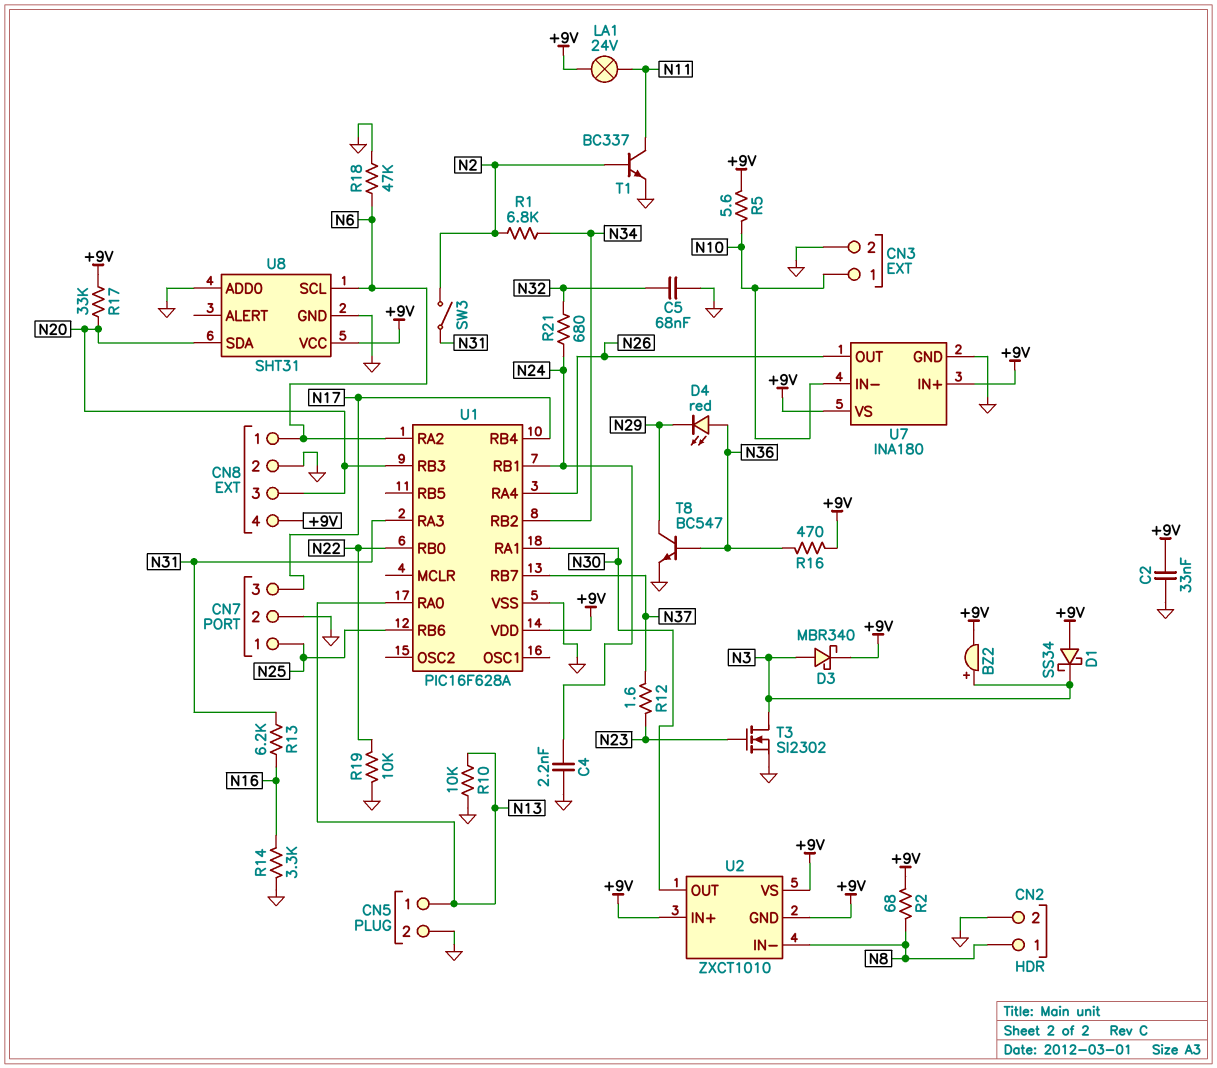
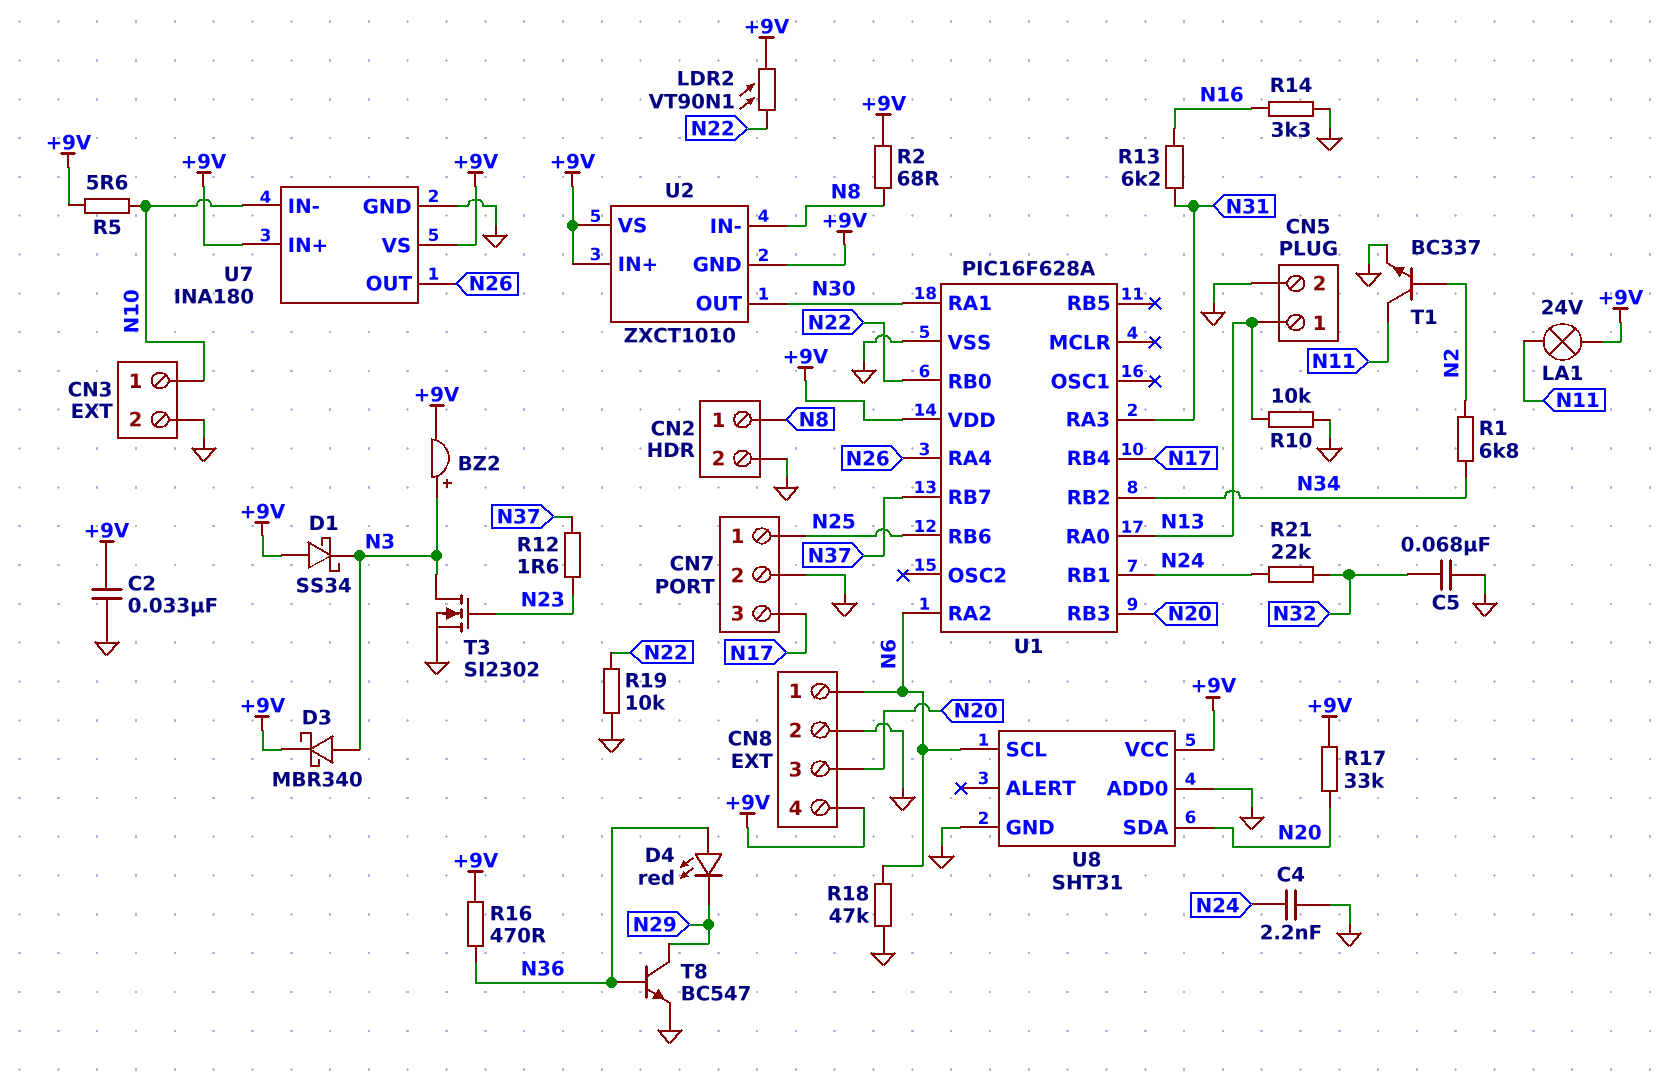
LDR2: none -> VT90N1 (+9V, N22)
R21: 680 (N24, N32) -> 22k (N24, N32)
SW3: switch (N2, N31) -> none

